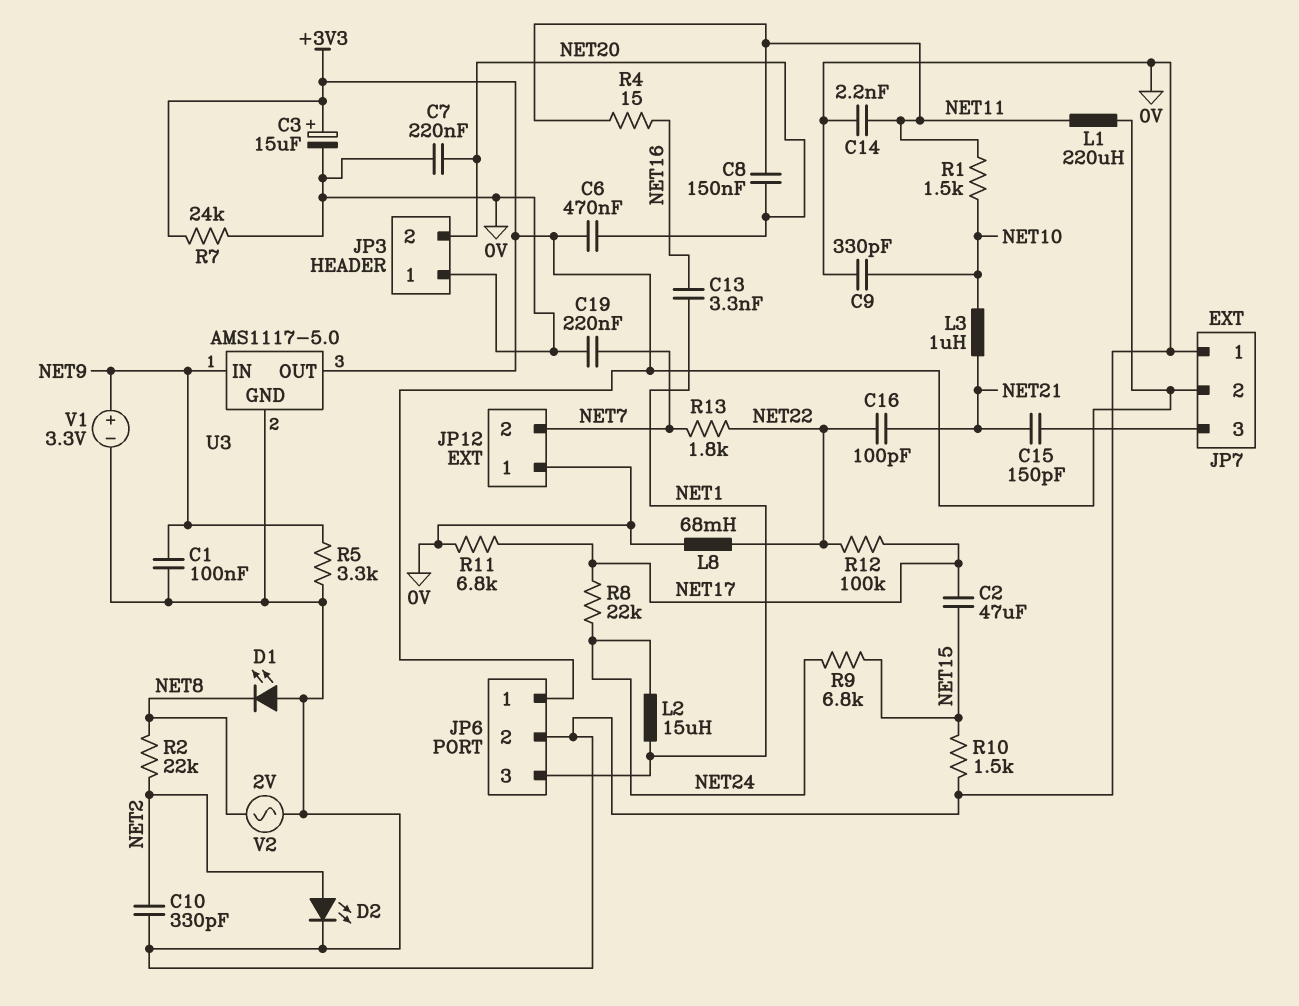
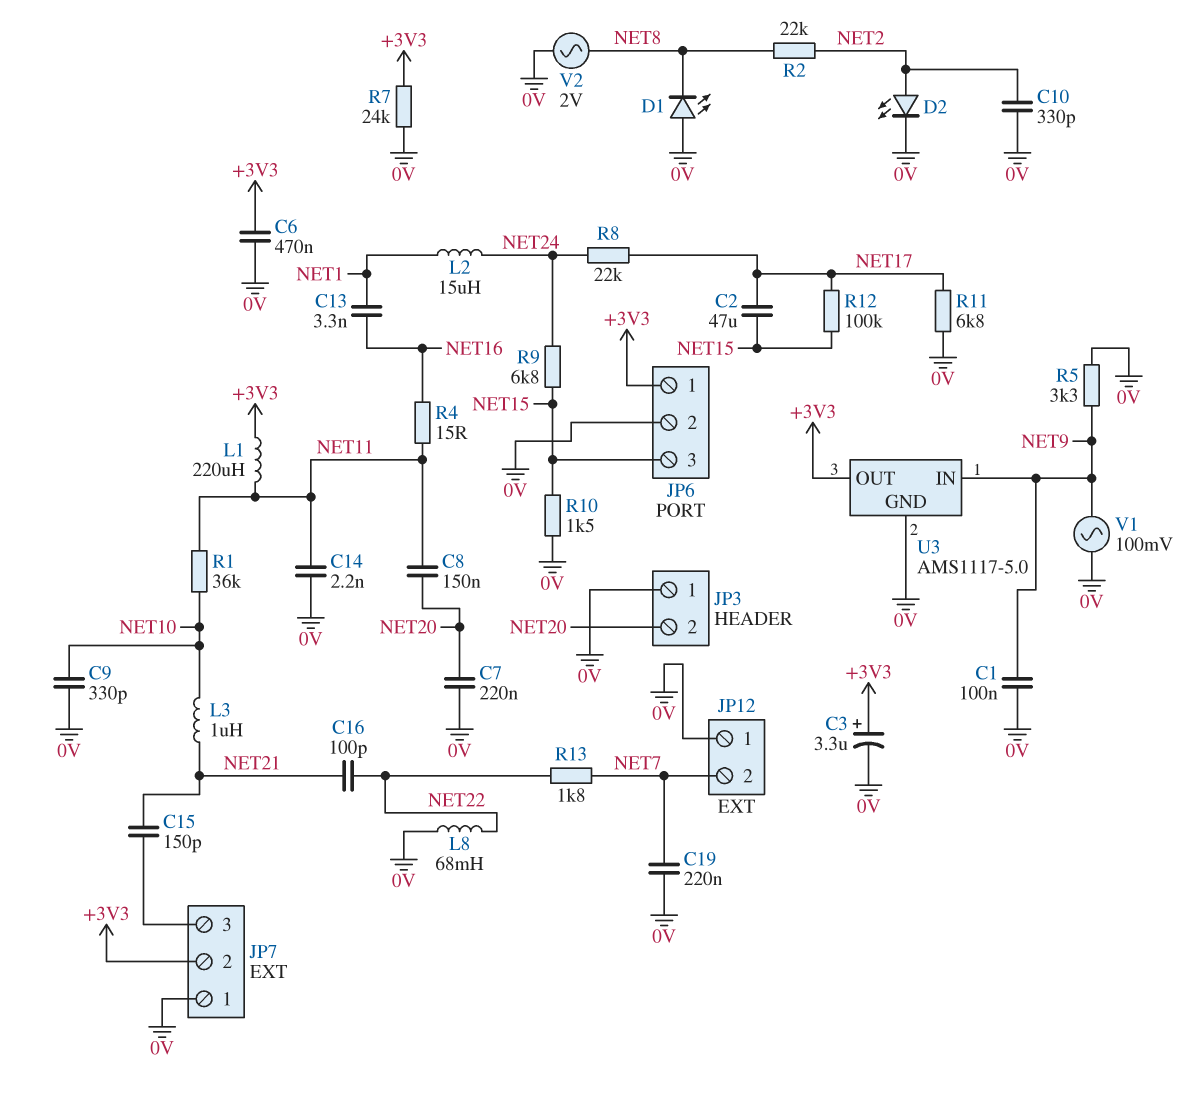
C3: 15uF (plus +3V3, minus 0V) -> 3.3uF (plus +3V3, minus 0V)
C6: 470nF (+3V3, NET20) -> 470nF (+3V3, 0V)
JP6 pin 3: NET1 -> NET15
R1: 1.5k (NET10, NET11) -> 36k (NET10, NET11)
R12: 100k (NET17, NET22) -> 100k (NET15, NET17)
V1: 3.3V (plus NET9, minus 0V) -> AC 100mV (0V, NET9)

